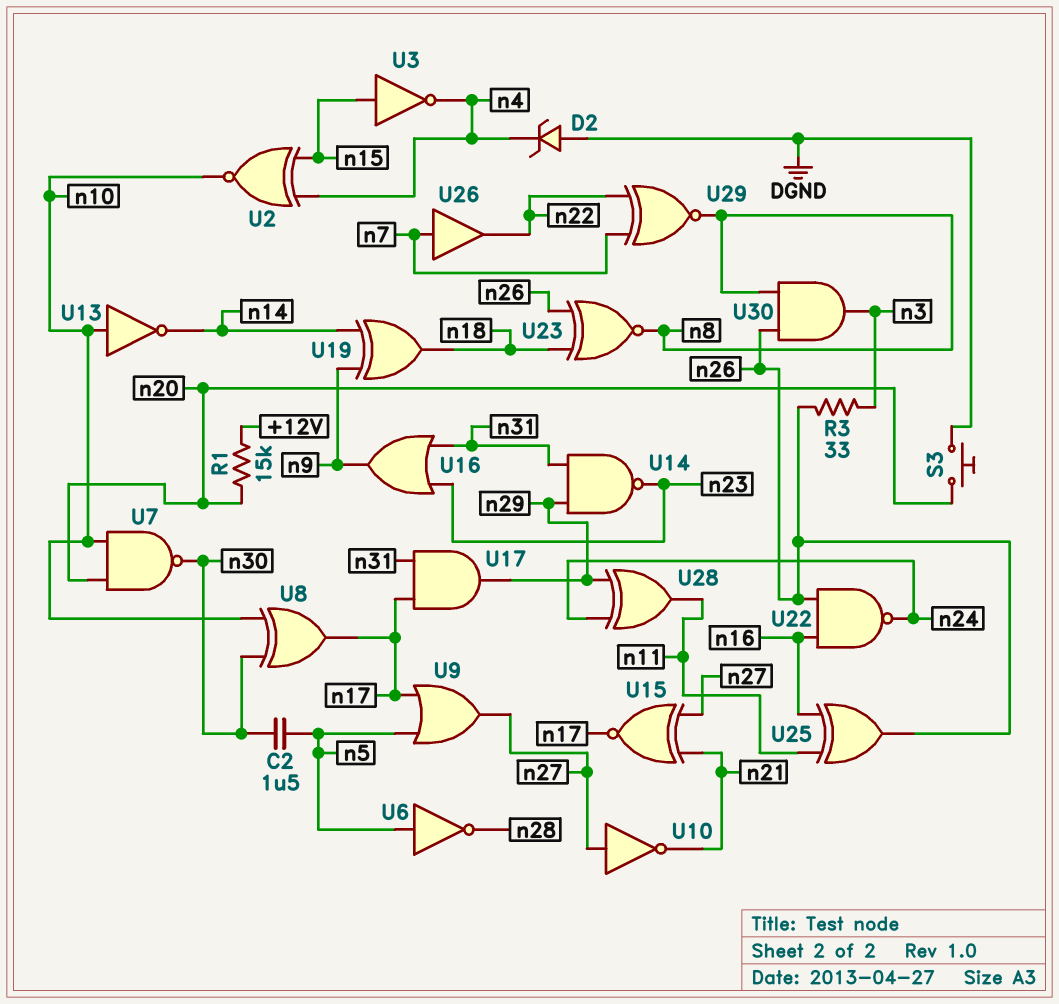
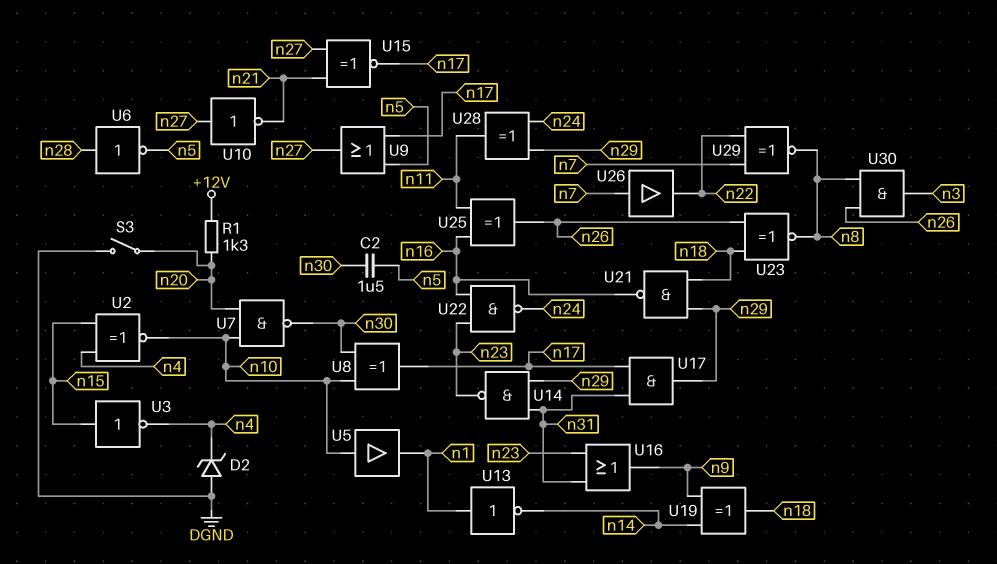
R1: 15k (+12V, n20) -> 1.3k (+12V, n20)
R3: 33 (n3, n26) -> none
S3: button (DGND, n20) -> switch (DGND, n20)
U5: none -> buffer (in n10, out n1)
U6: NOT (in n5, out n28) -> NOT (in n28, out n5)
U13: NOT (in n10, out n14) -> NOT (in n1, out n14)
U21: none -> NAND (in n18, in n29, out n16)
U22: NAND (in n16, in n26, out n24) -> NAND (in n16, in n23, out n24)

